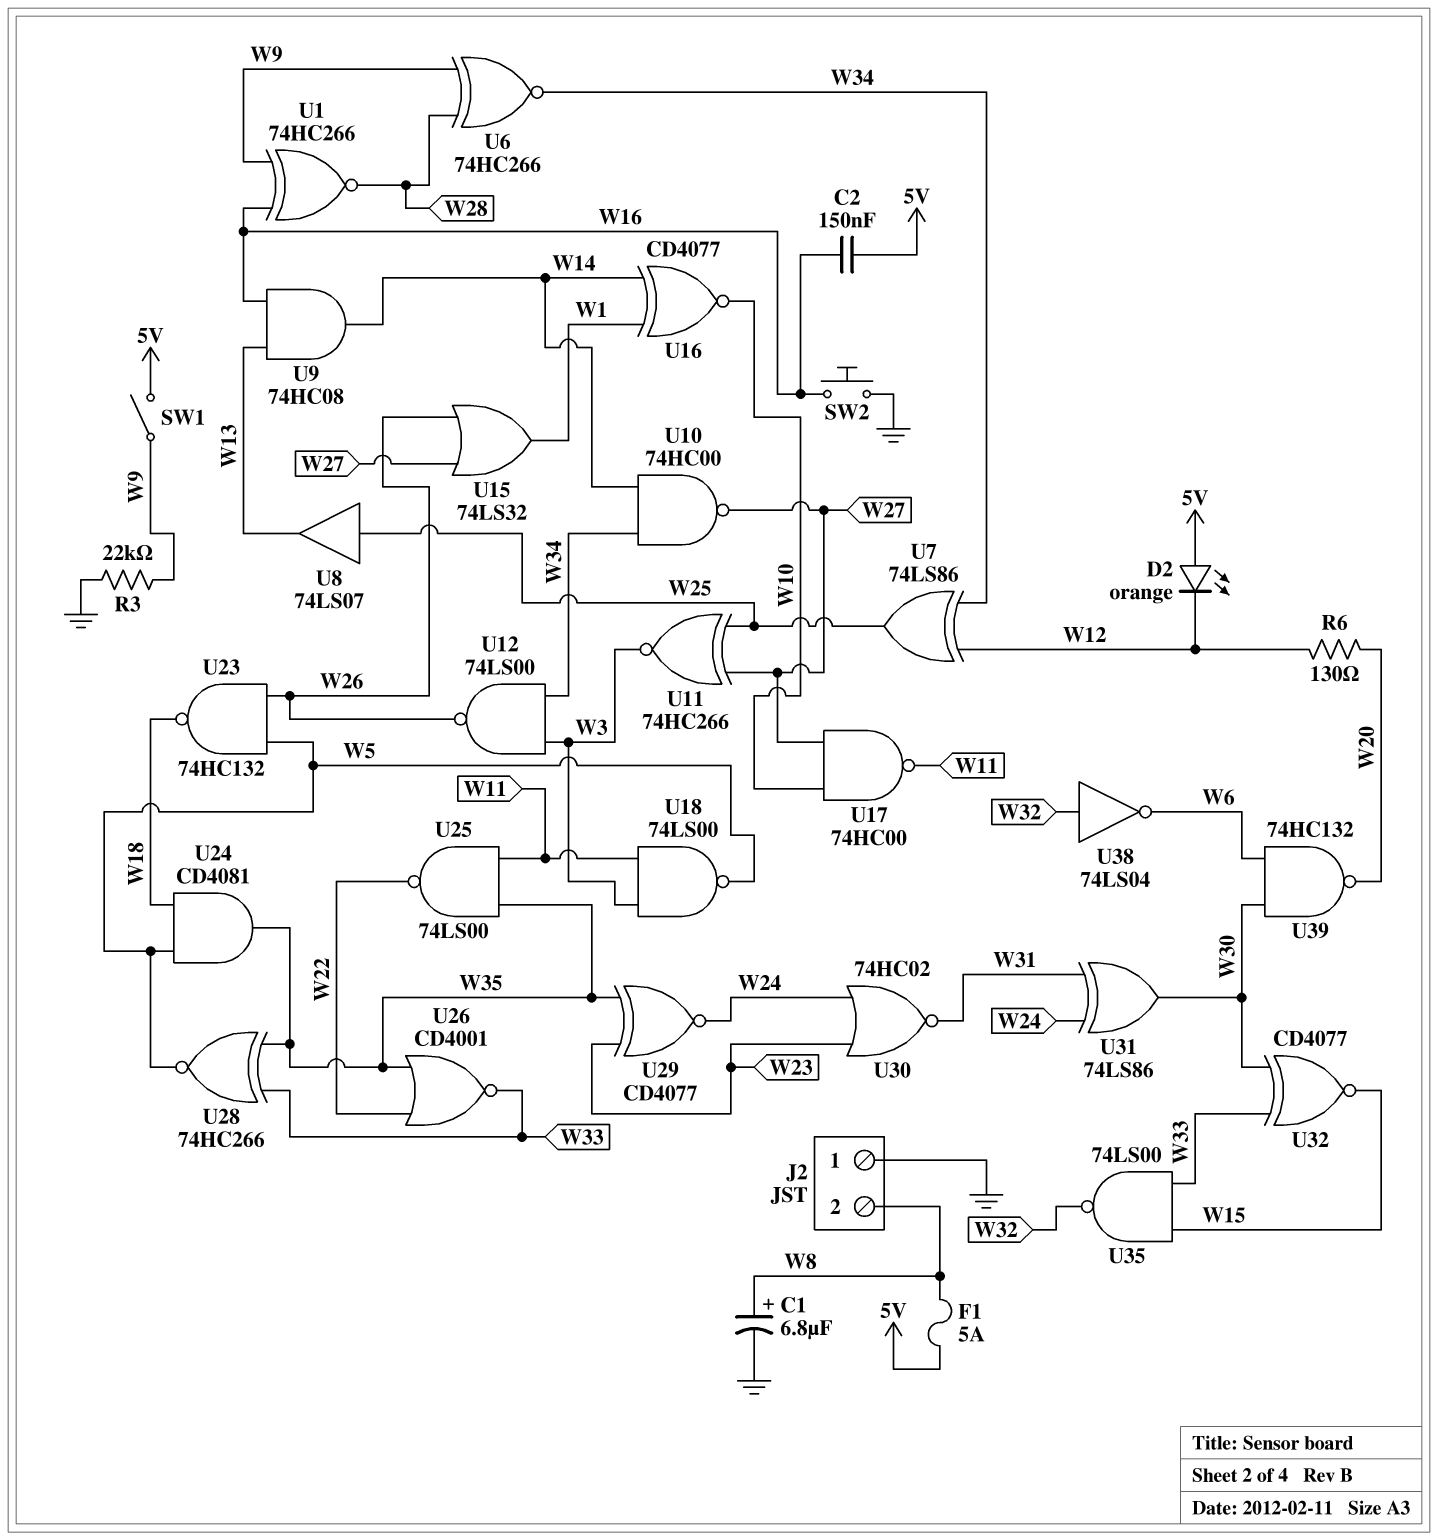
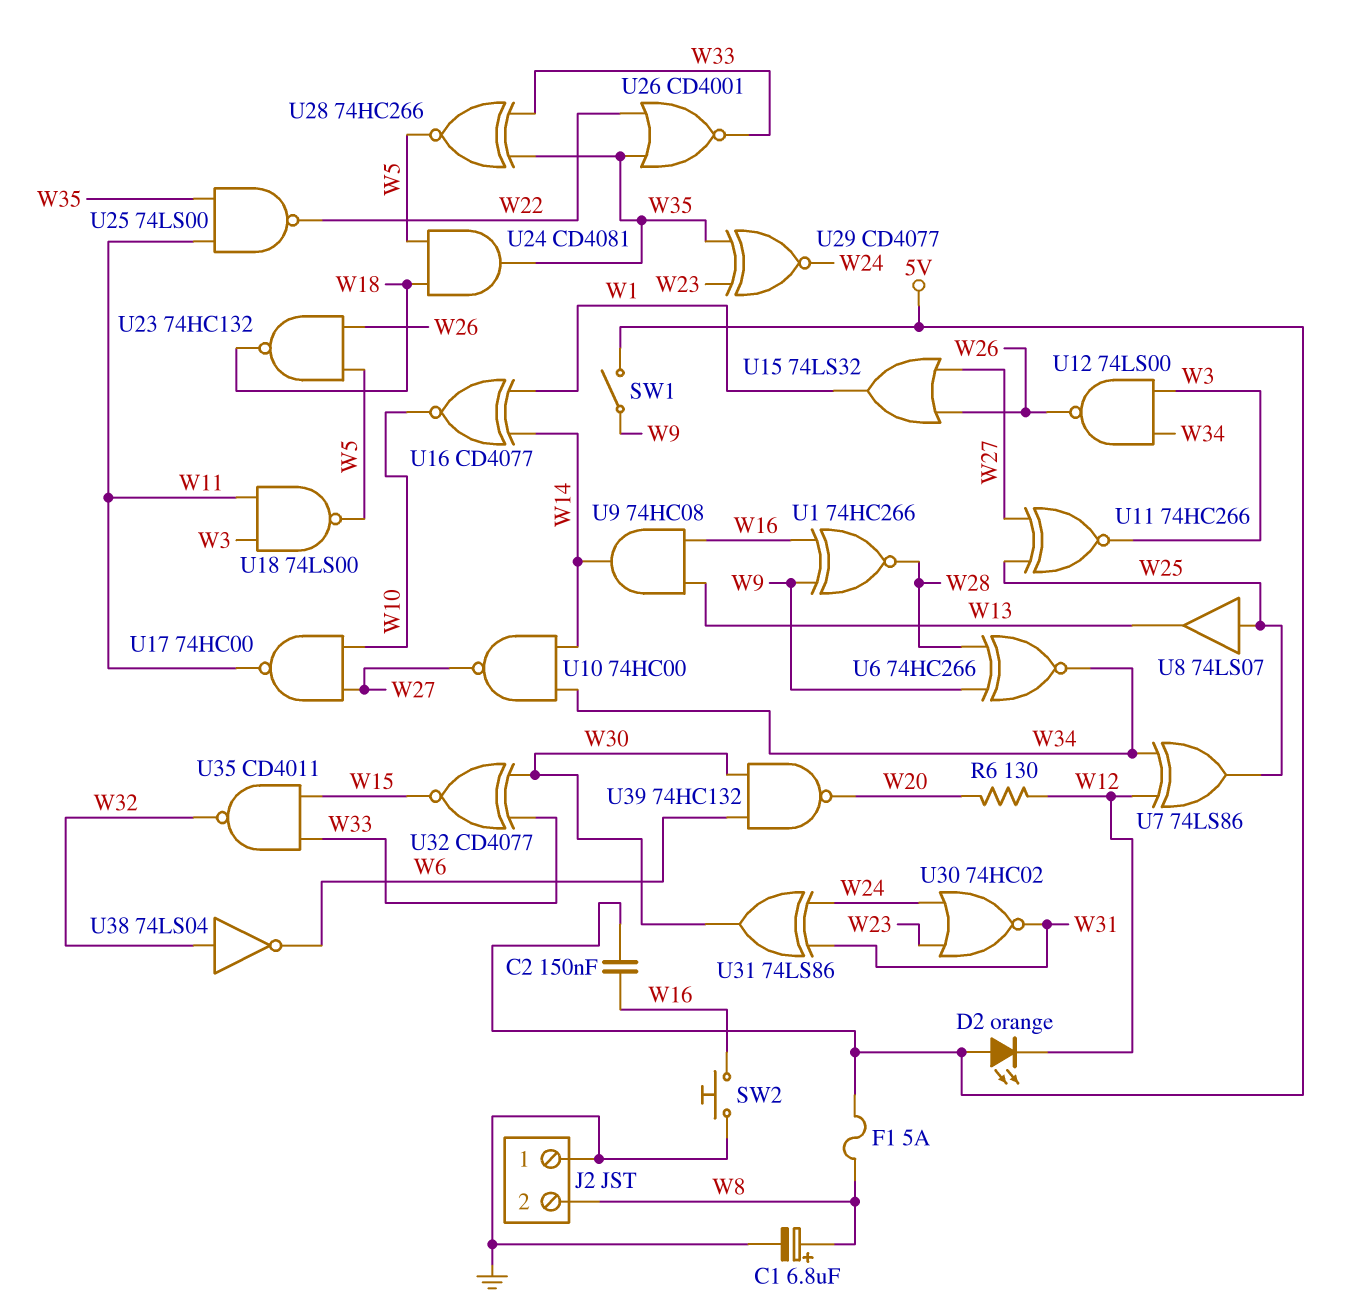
R3: 22k (GND, W9) -> none
U35: NAND 74LS00 (in W15, in W33, out W32) -> NAND CD4011 (in W15, in W33, out W32)

